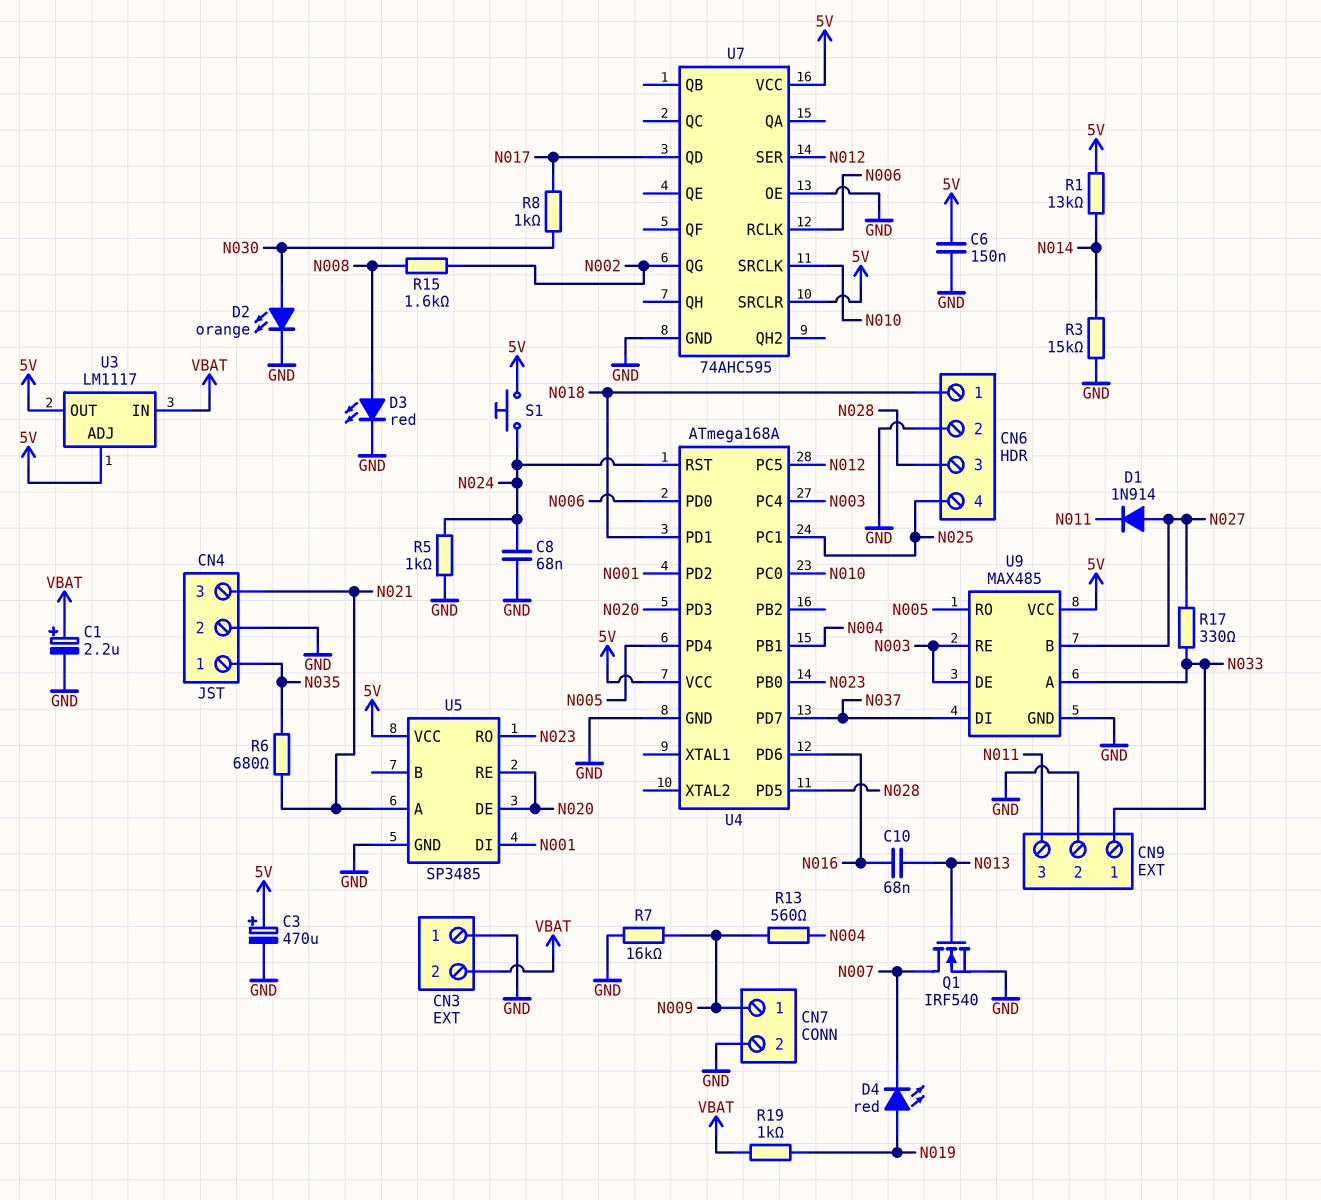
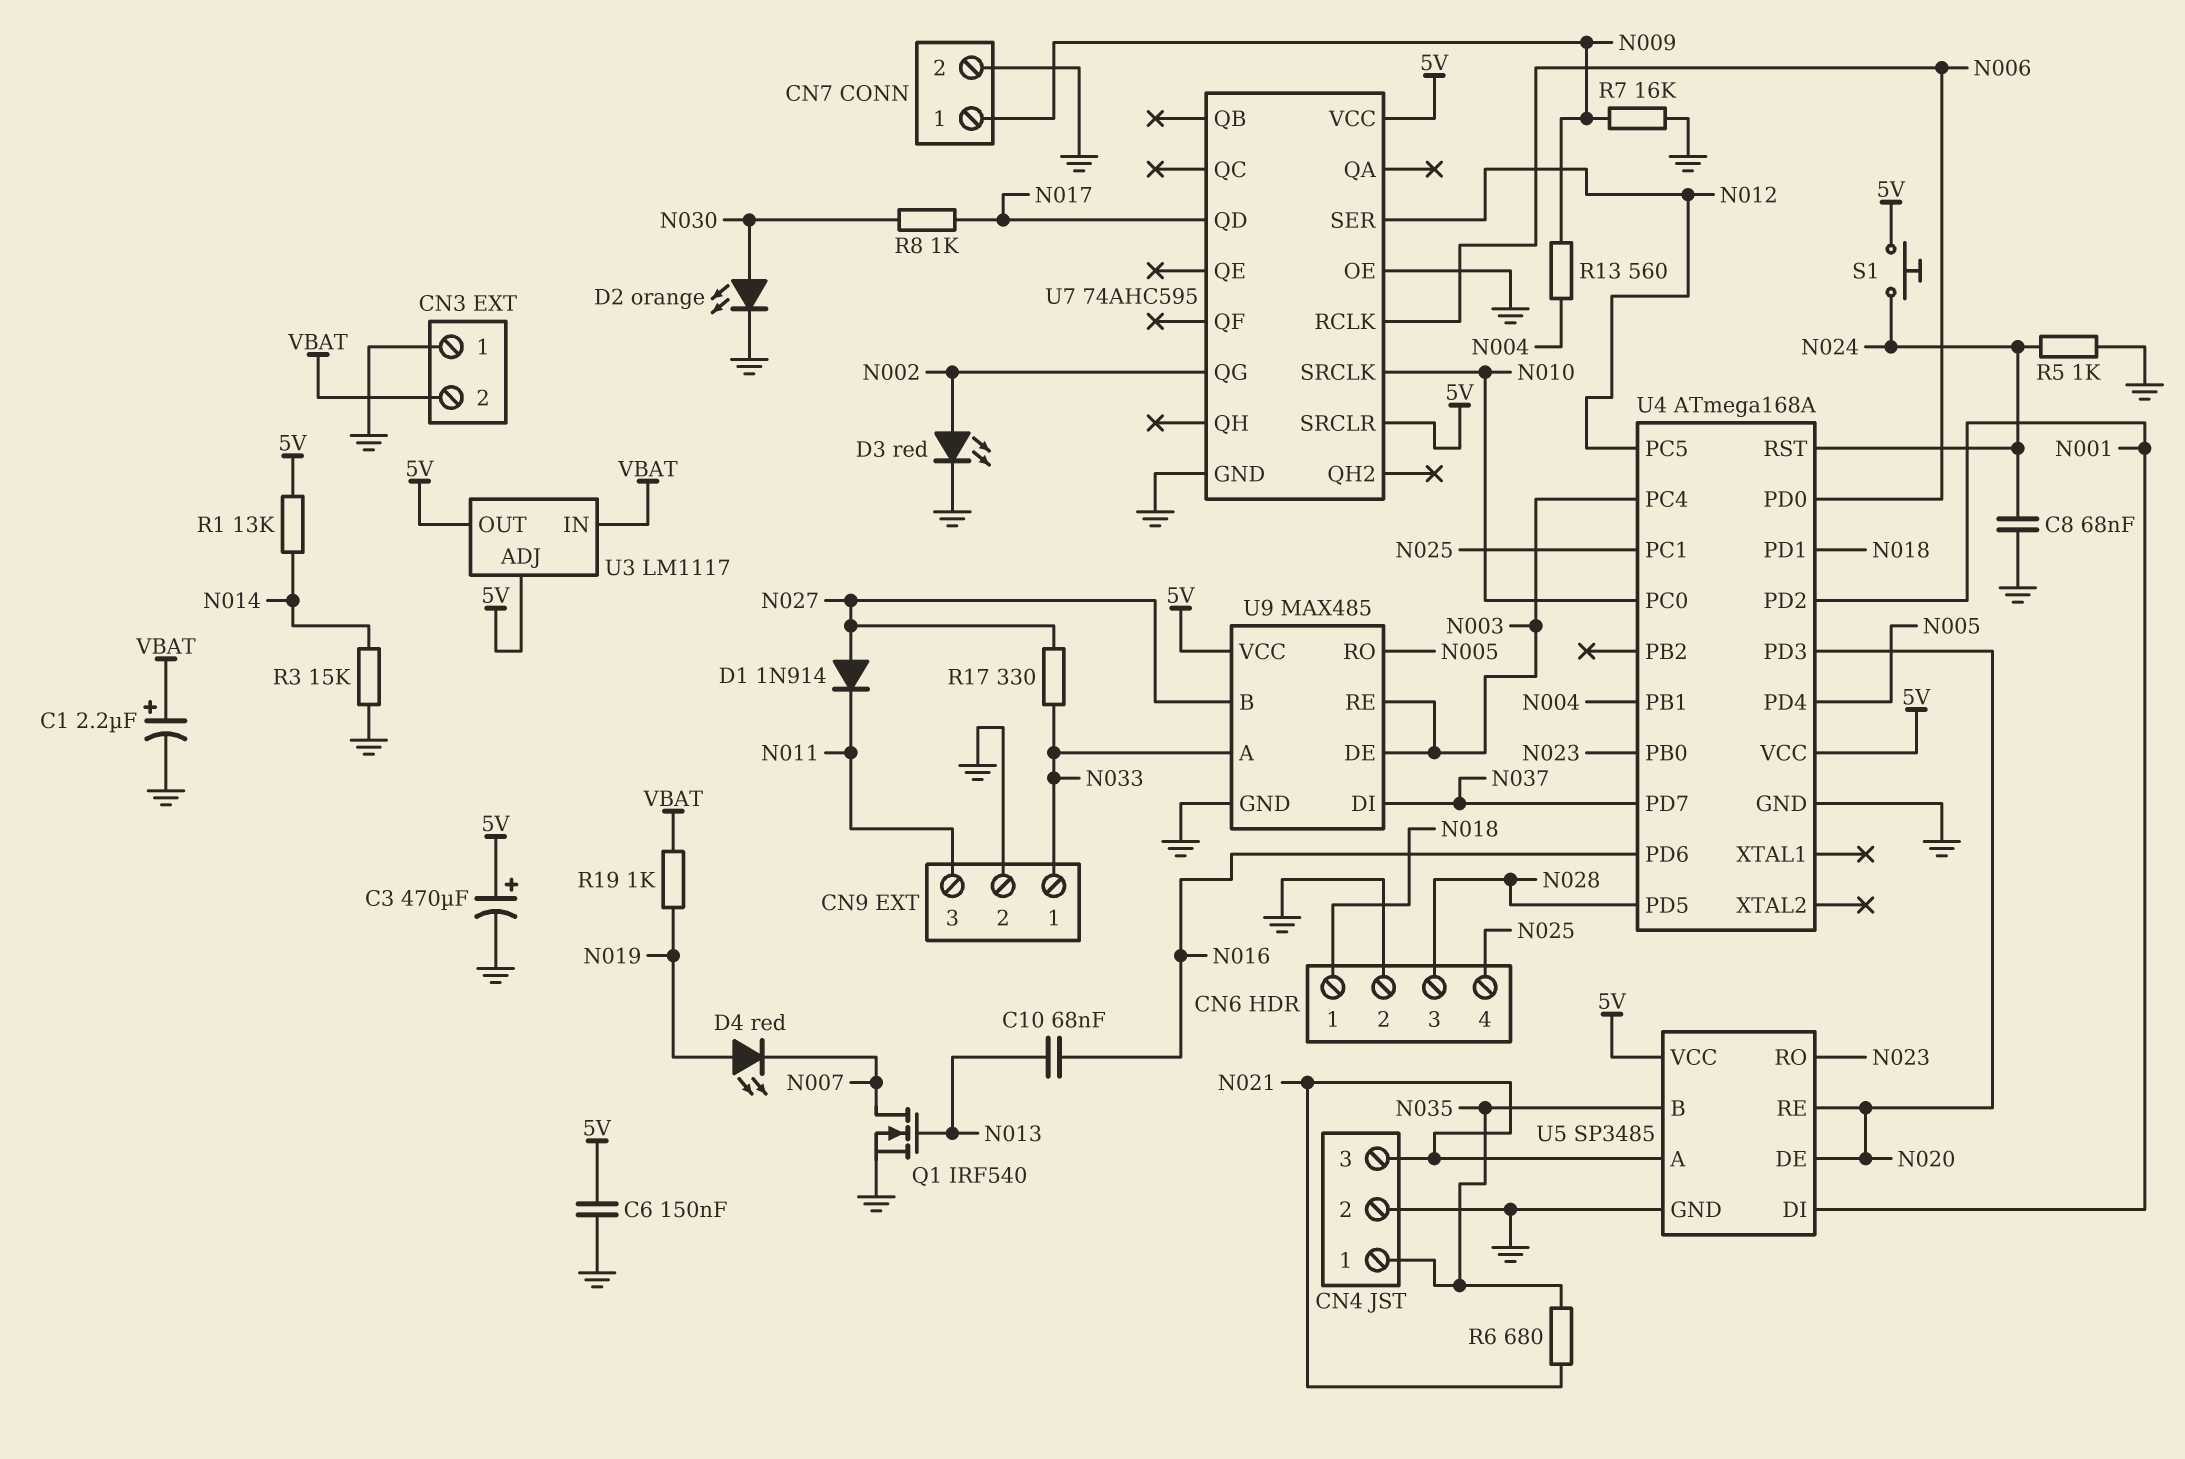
D3: LED red (A N008, K GND) -> LED red (A N002, K GND)
R15: 1.6k (N002, N008) -> none
U5 pin B: none -> N035

